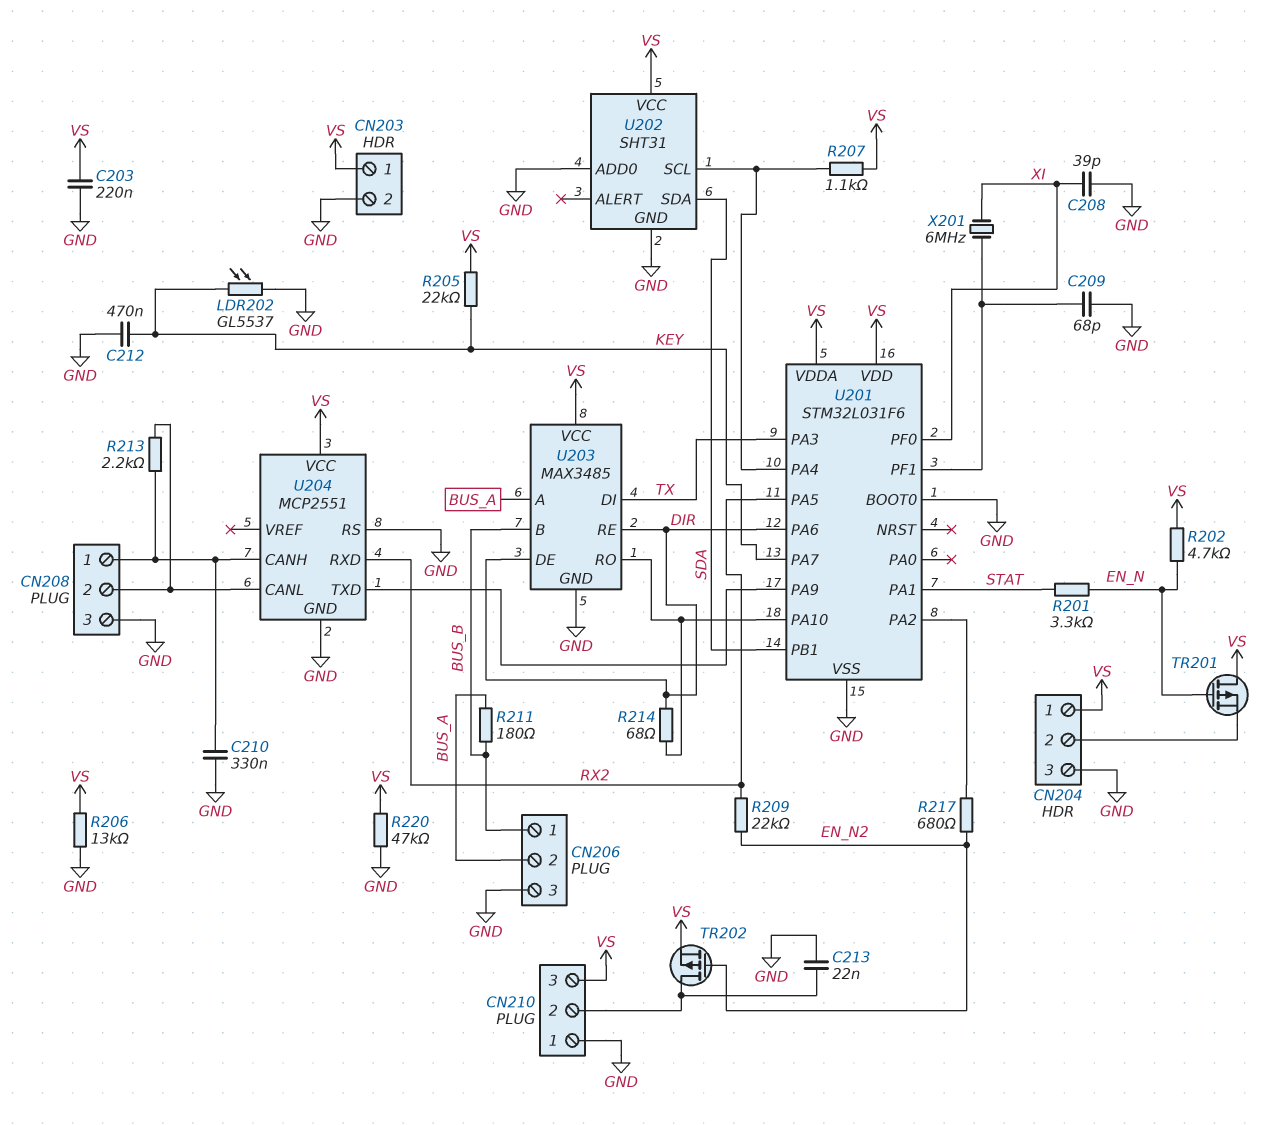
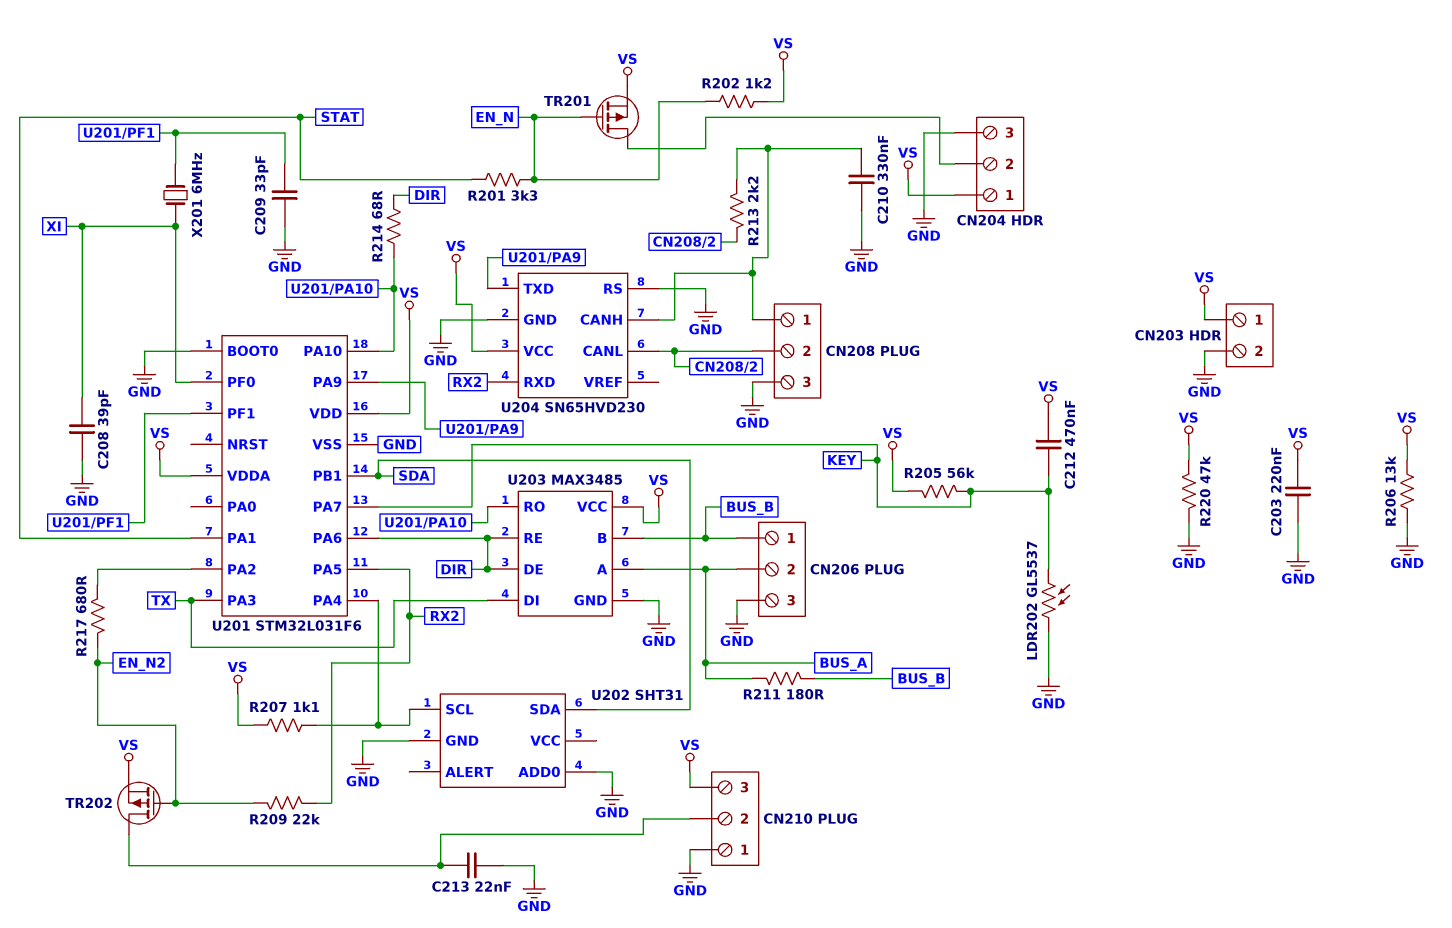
C209: 68pF (GND, U201/PF1) -> 33pF (GND, U201/PF1)
C212: 470nF (GND, KEY) -> 470nF (KEY, VS)
R202: 4.7k (EN_N, VS) -> 1.2k (EN_N, VS)
R205: 22k (KEY, VS) -> 56k (KEY, VS)
TR201: PMOS (G EN_N, D VS, S CN204/2) -> PMOS (G EN_N, D CN204/2, S VS)
U202 pin VCC: VS -> none
U204: MCP2551 -> SN65HVD230

